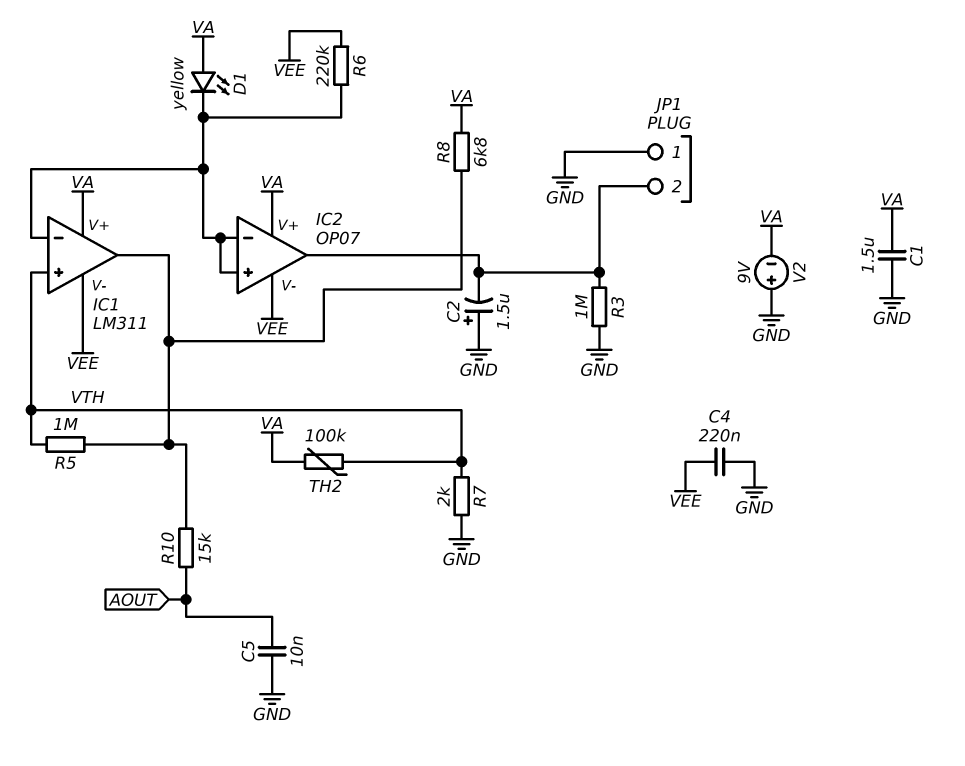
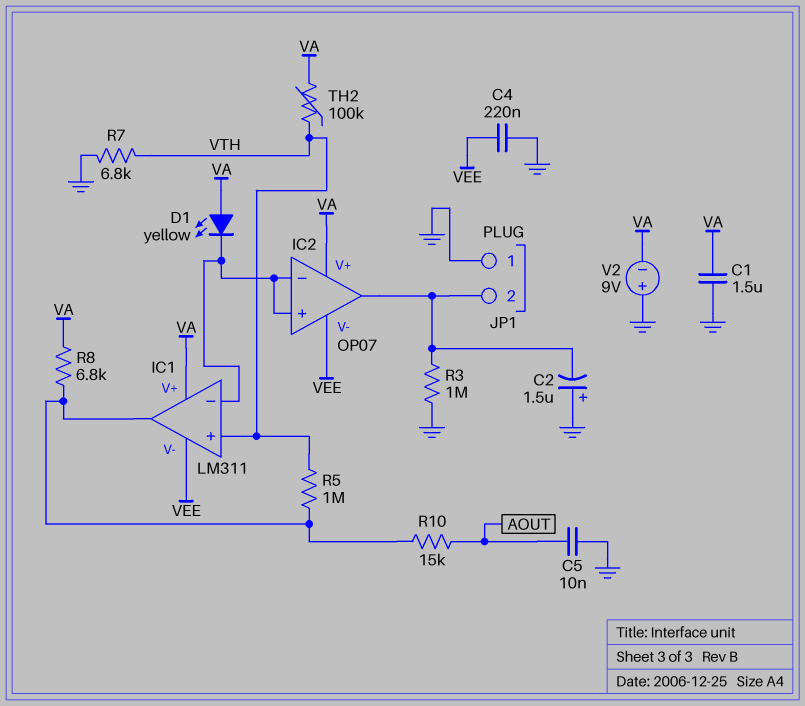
R6: 220k (IC1/in-, VEE) -> none
R7: 2k (GND, VTH) -> 6.8k (GND, VTH)

